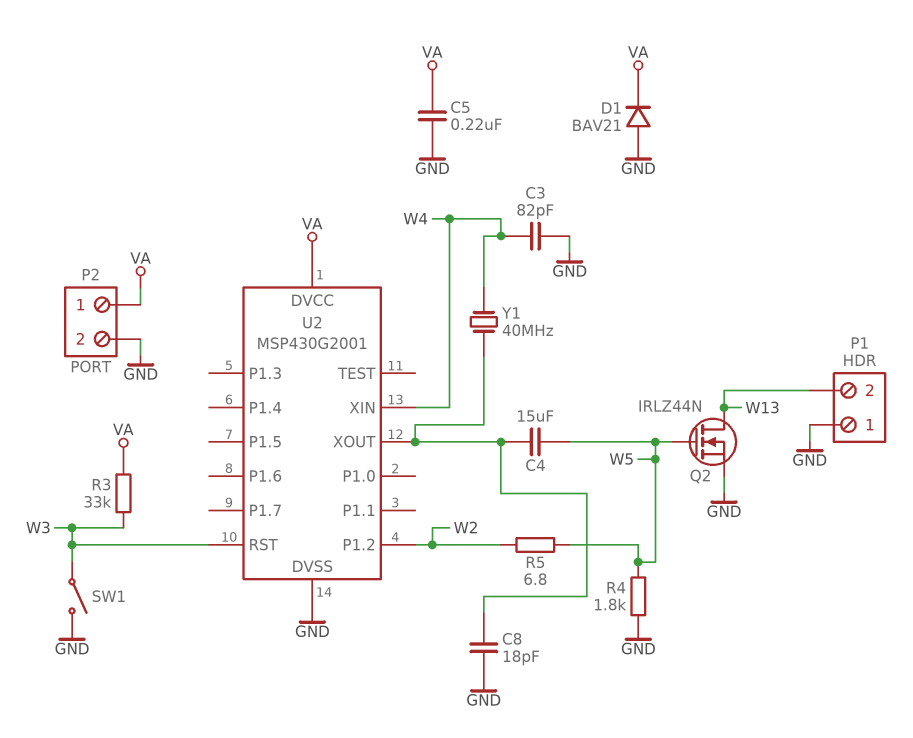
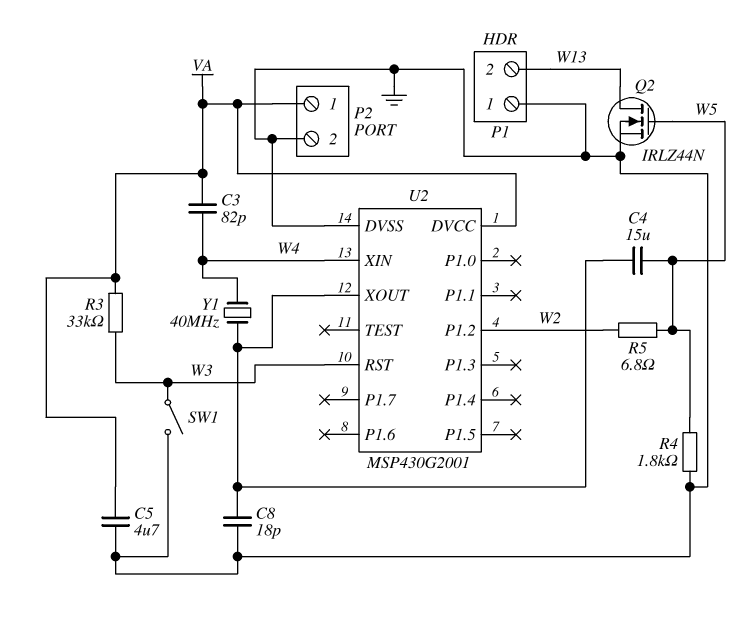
C3: 82pF (GND, W4) -> 82pF (VA, W4)
C5: 220nF (GND, VA) -> 4.7uF (GND, VA)
D1: diode BAV21 (A GND, K VA) -> none

